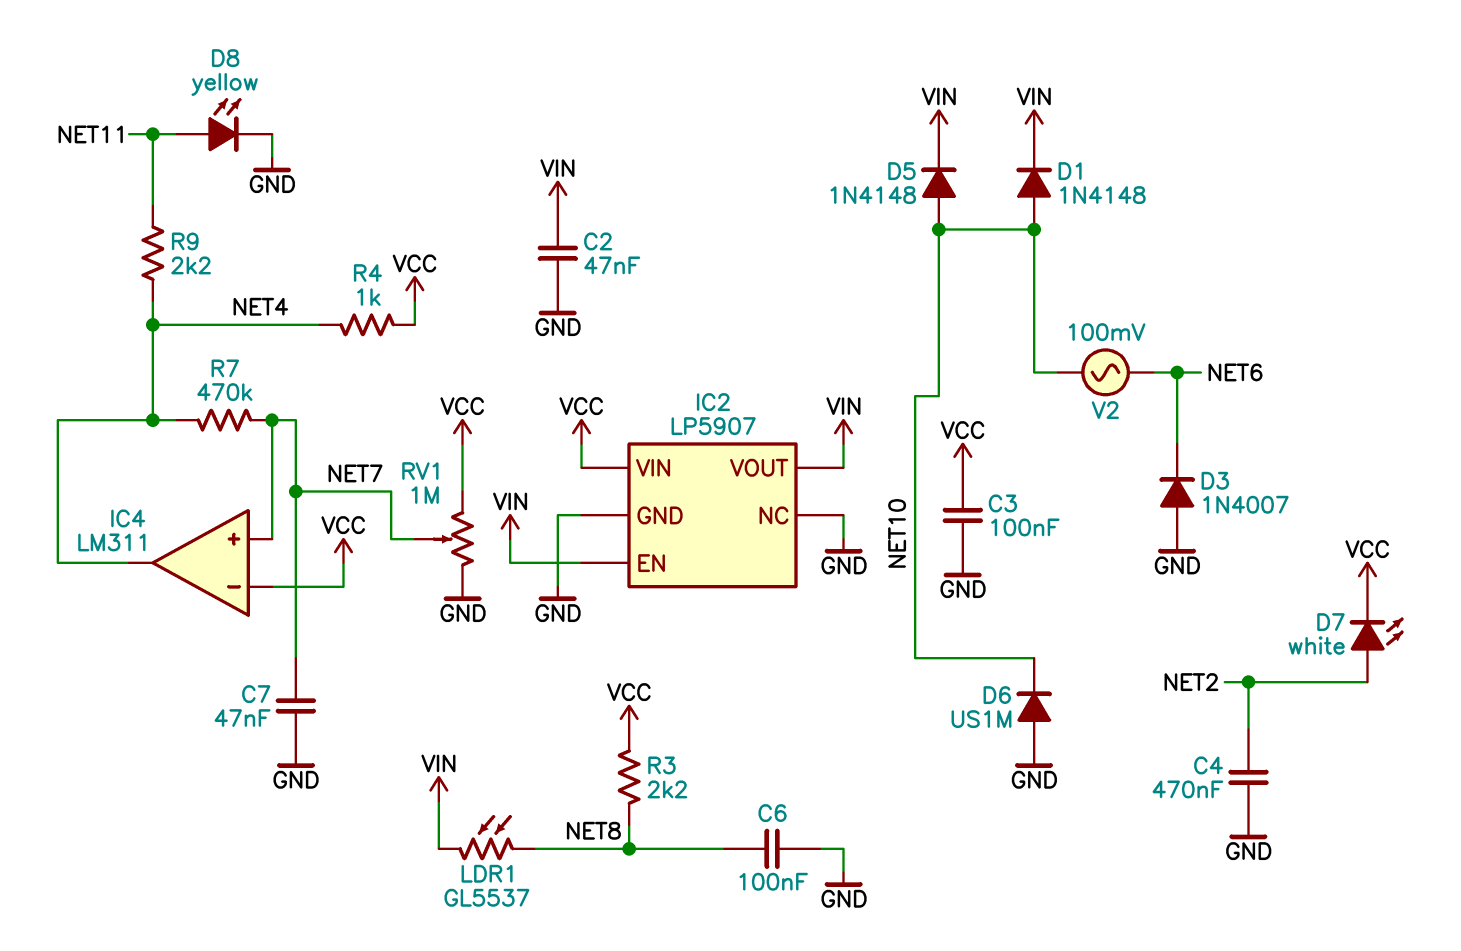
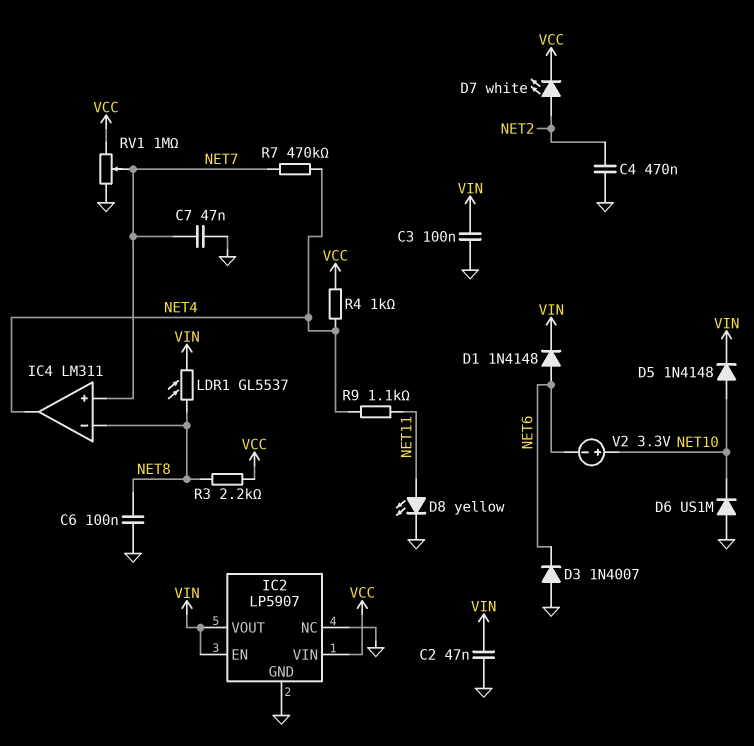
C3: 100nF (GND, VCC) -> 100nF (GND, VIN)
D1: diode 1N4148 (A NET10, K VIN) -> diode 1N4148 (A NET6, K VIN)
IC4 pin in-: VCC -> NET8
R9: 2.2k (NET4, NET11) -> 1.1k (NET4, NET11)
V2: AC 100mV (NET6, NET10) -> 3.3V (plus NET10, minus NET6)

